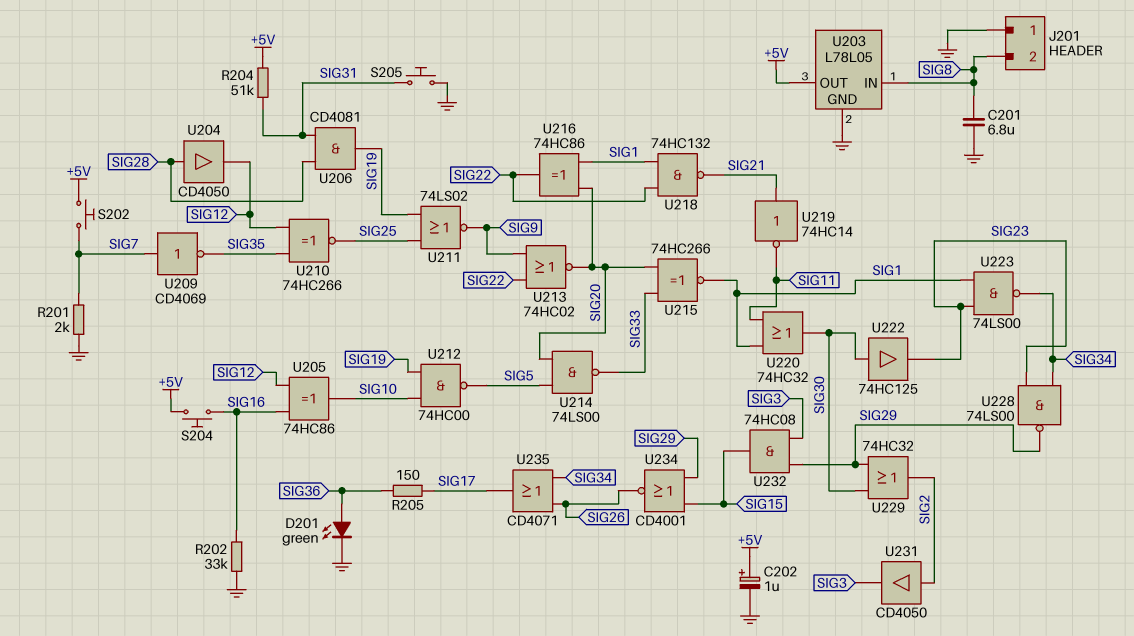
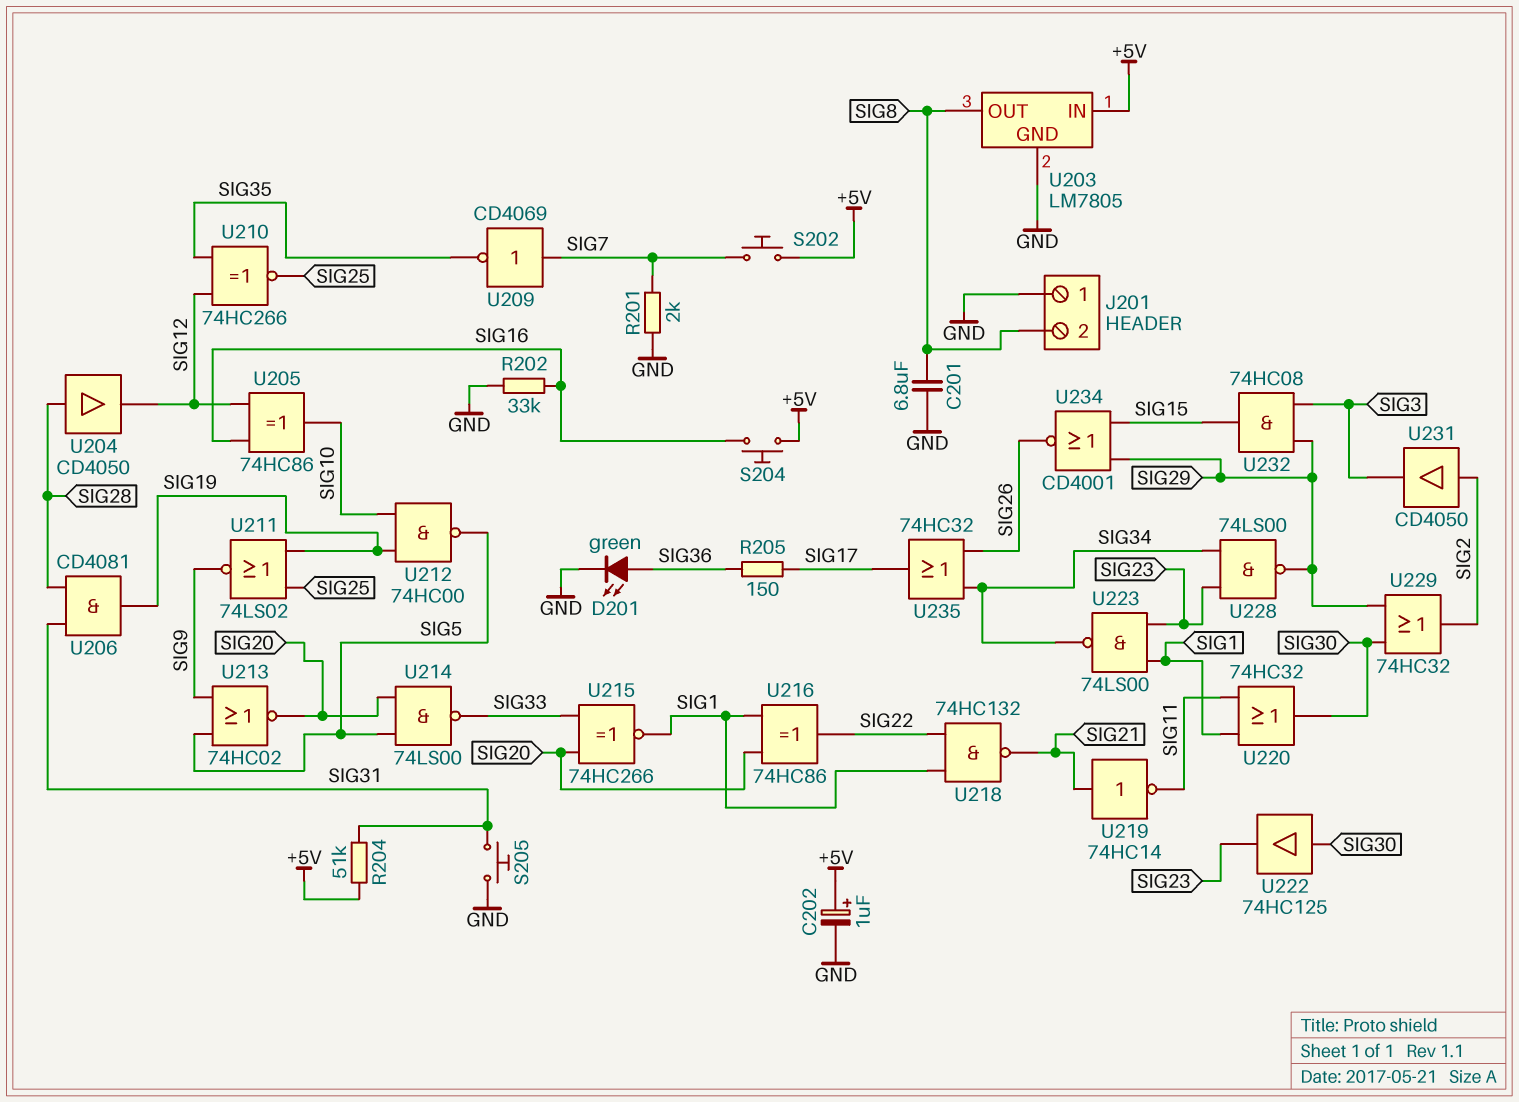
U203: L78L05 -> LM7805
U203 pin IN: SIG8 -> +5V
U203 pin OUT: +5V -> SIG8
U213: NOR 74HC02 (in SIG9, in SIG22, out SIG20) -> NOR 74HC02 (in SIG5, in SIG9, out SIG20)
U235: OR CD4071 (in SIG26, in SIG34, out SIG17) -> OR 74HC32 (in SIG26, in SIG34, out SIG17)

